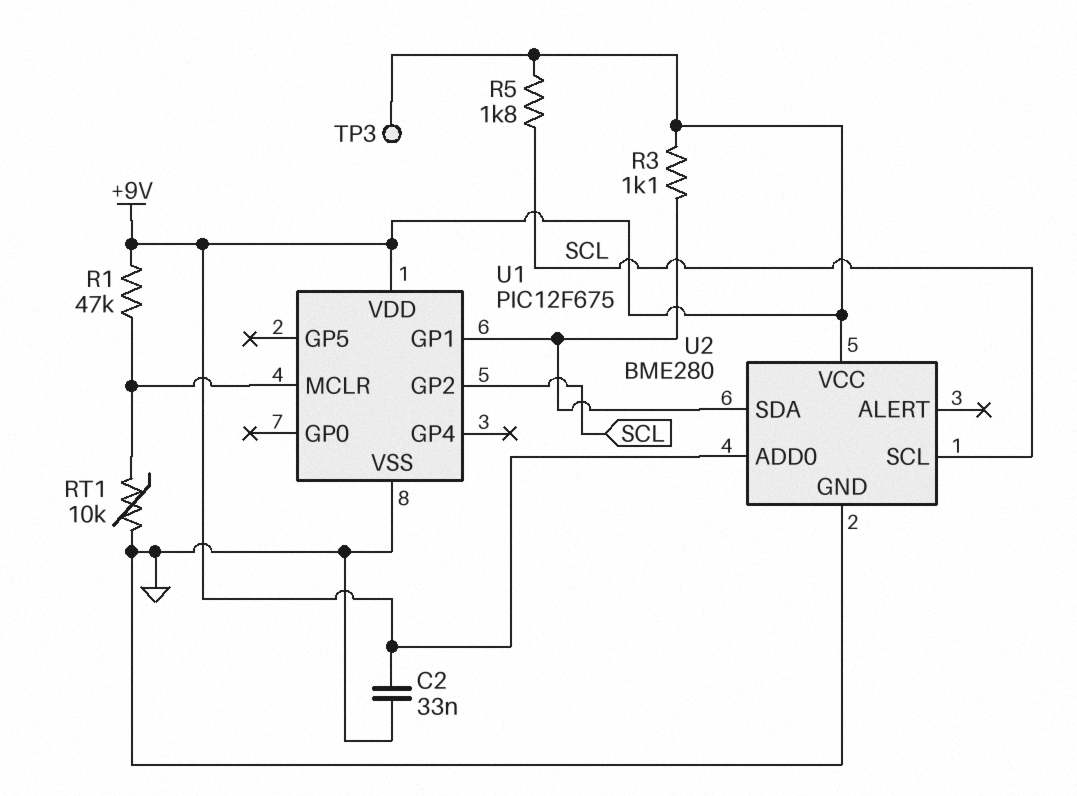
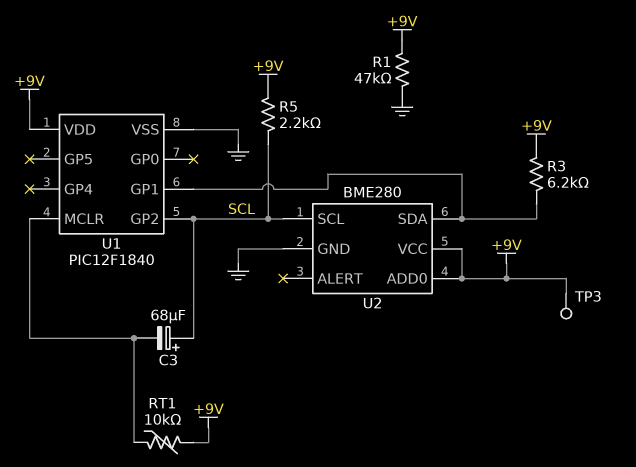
C2: 33nF (+9V, GND) -> none
C3: none -> 68uF (plus SCL, minus U1/MCLR)
R1: 47k (+9V, U1/MCLR) -> 47k (+9V, GND)
R3: 1.1k (+9V, U1/GP1) -> 6.2k (+9V, U1/GP1)
R5: 1.8k (+9V, SCL) -> 2.2k (+9V, SCL)
RT1: 10k (GND, U1/MCLR) -> 10k (+9V, U1/MCLR)
U1: PIC12F675 -> PIC12F1840

